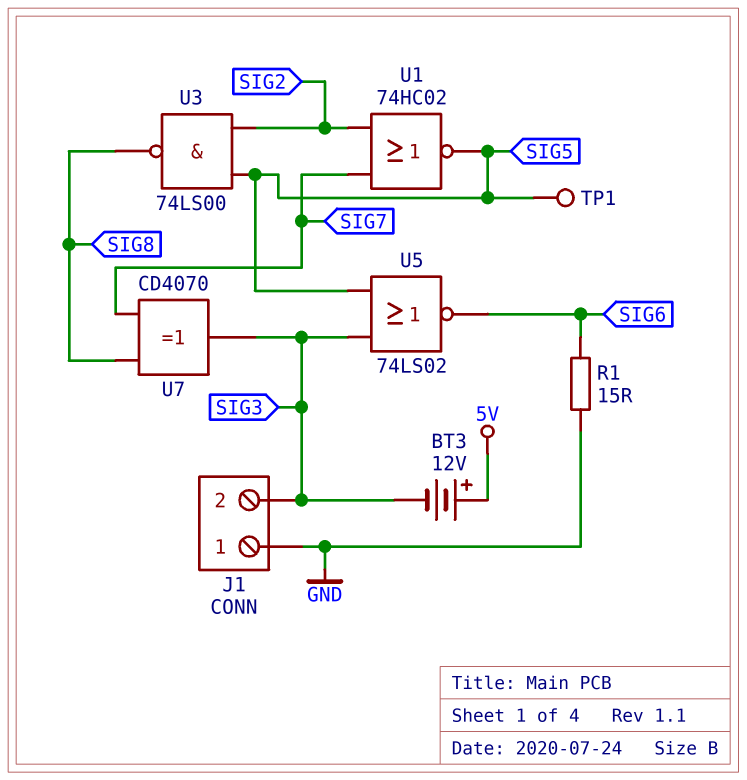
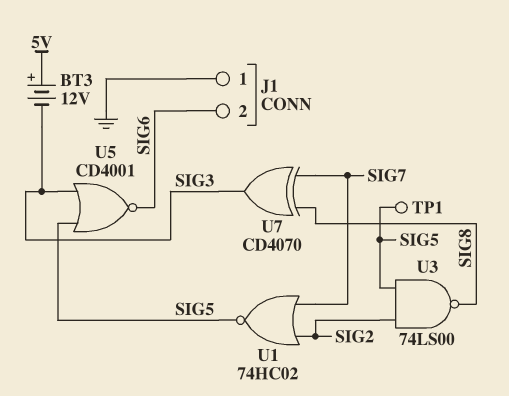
J1 pin 2: SIG3 -> SIG6
R1: 15 (GND, SIG6) -> none
U5: NOR 74LS02 (in SIG3, in SIG5, out SIG6) -> NOR CD4001 (in SIG3, in SIG5, out SIG6)

